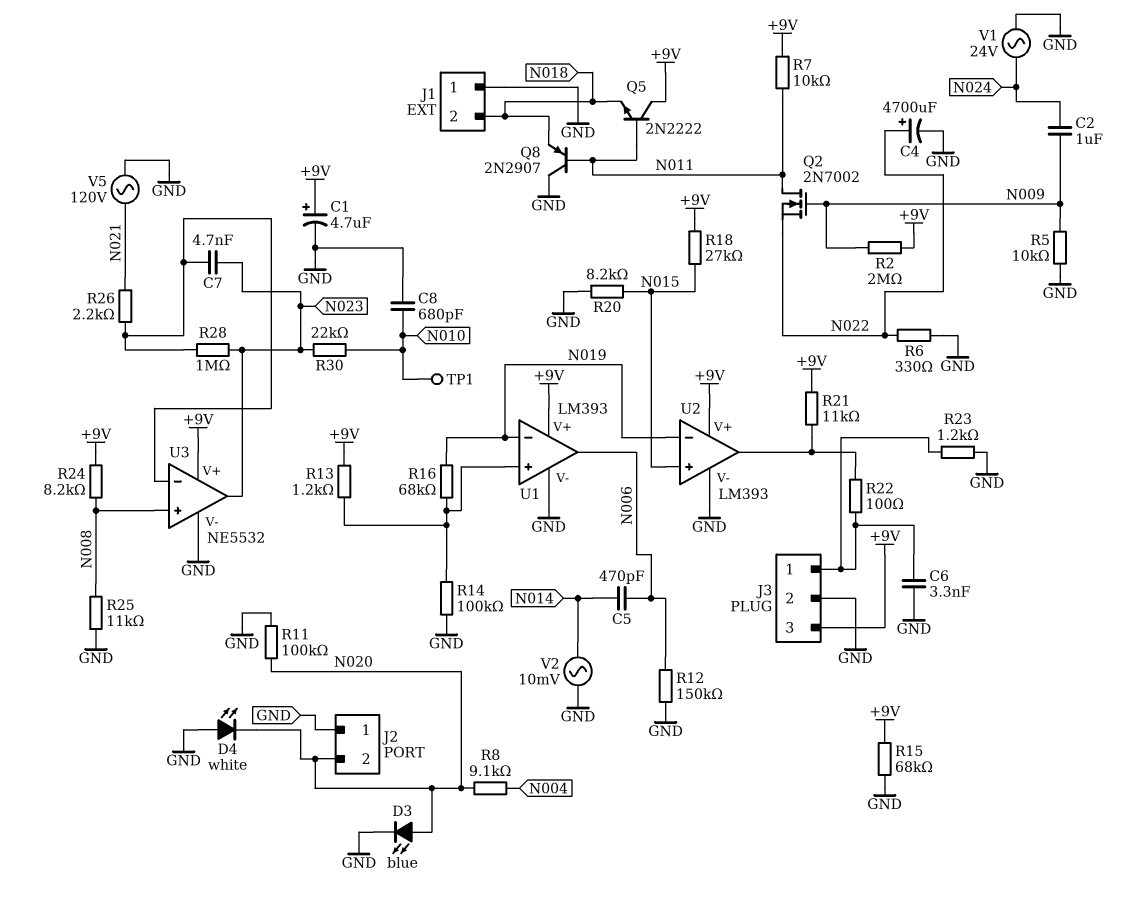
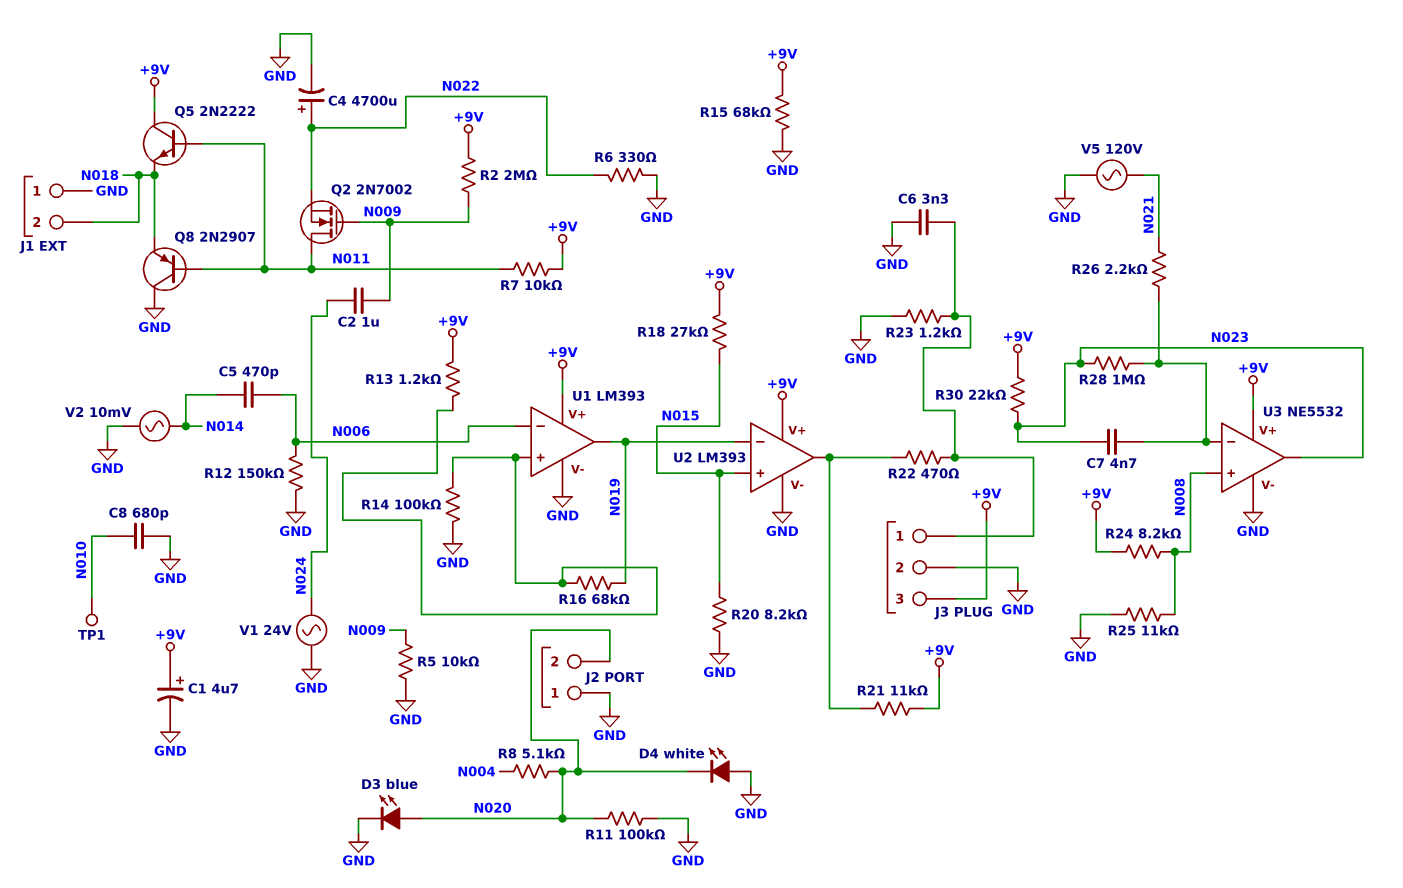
R8: 9.1k (N004, N020) -> 5.1k (N004, N020)
R22: 100 (J3/1, U2/out) -> 470 (J3/1, U2/out)
R30: 22k (N010, N023) -> 22k (+9V, N023)
U1 pin in-: N019 -> N006
U1 pin out: N006 -> N019

